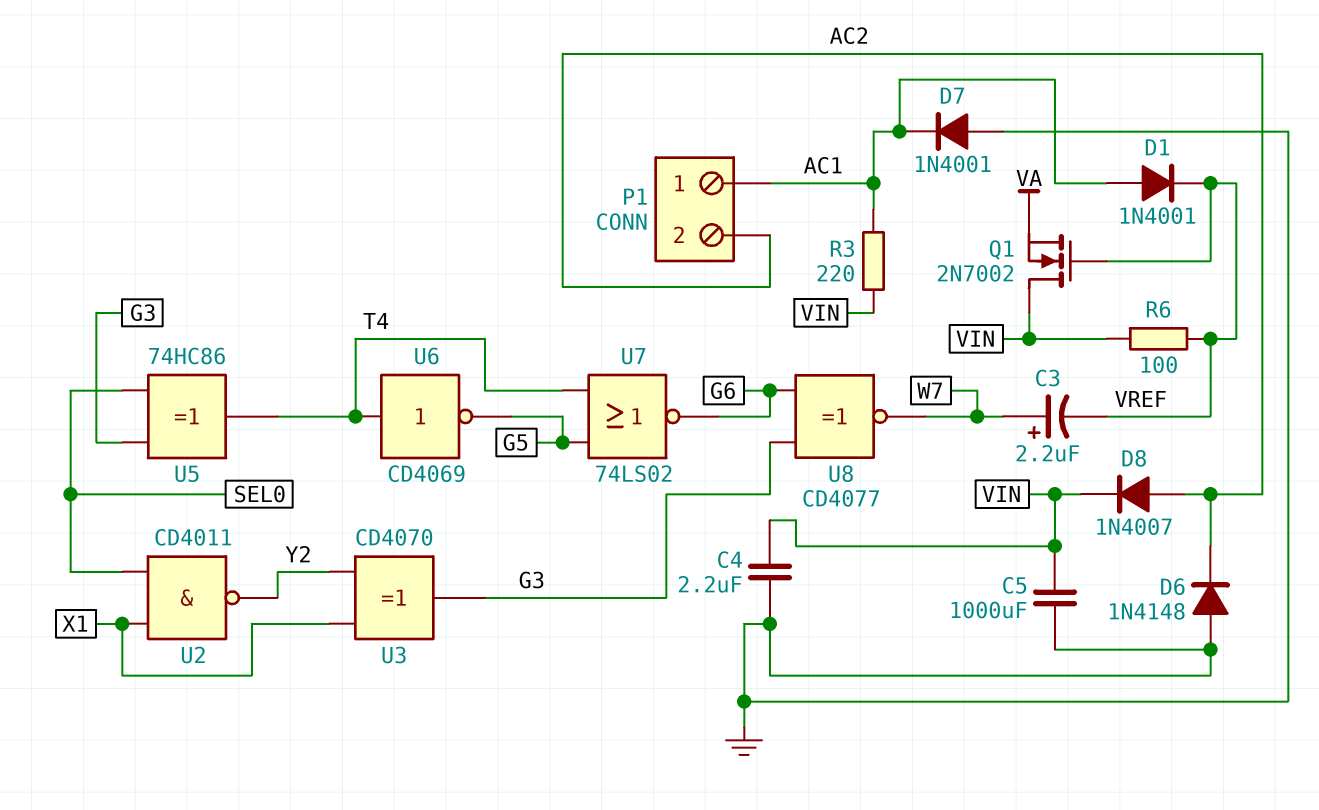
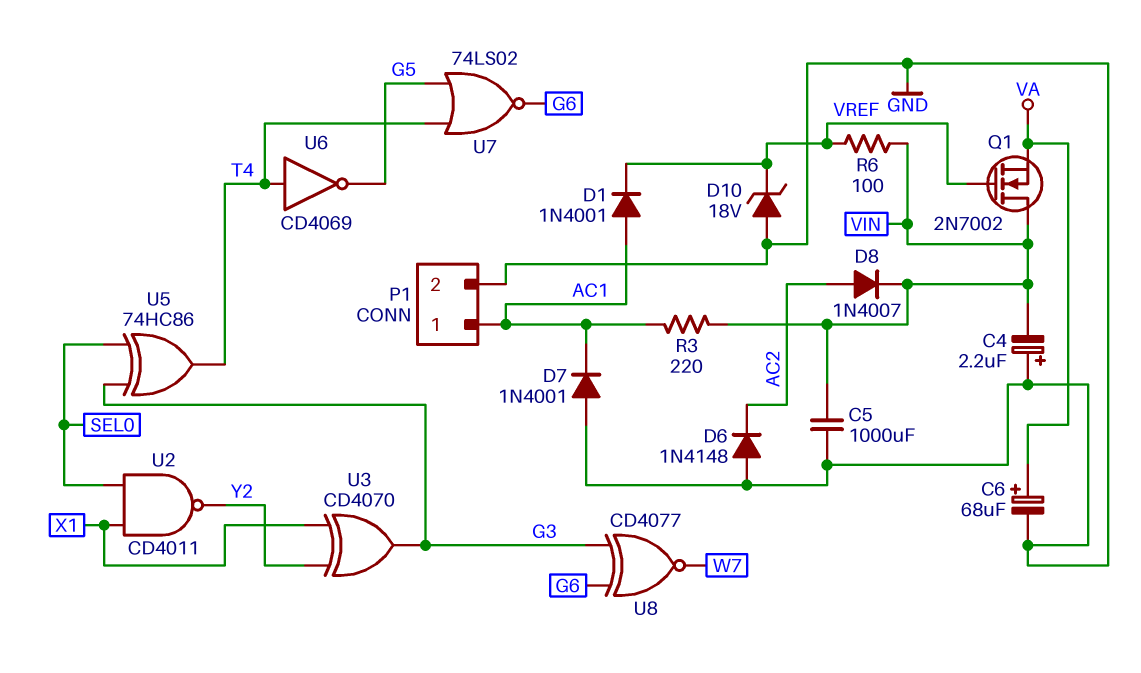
C3: 2.2uF (plus W7, minus VREF) -> none
C4: 2.2uF (GND, VIN) -> 2.2uF (plus GND, minus VIN)
C6: none -> 68uF (plus VA, minus GND)
D10: none -> zener 18V (A GND, K VREF)
P1 pin 2: AC2 -> GND

